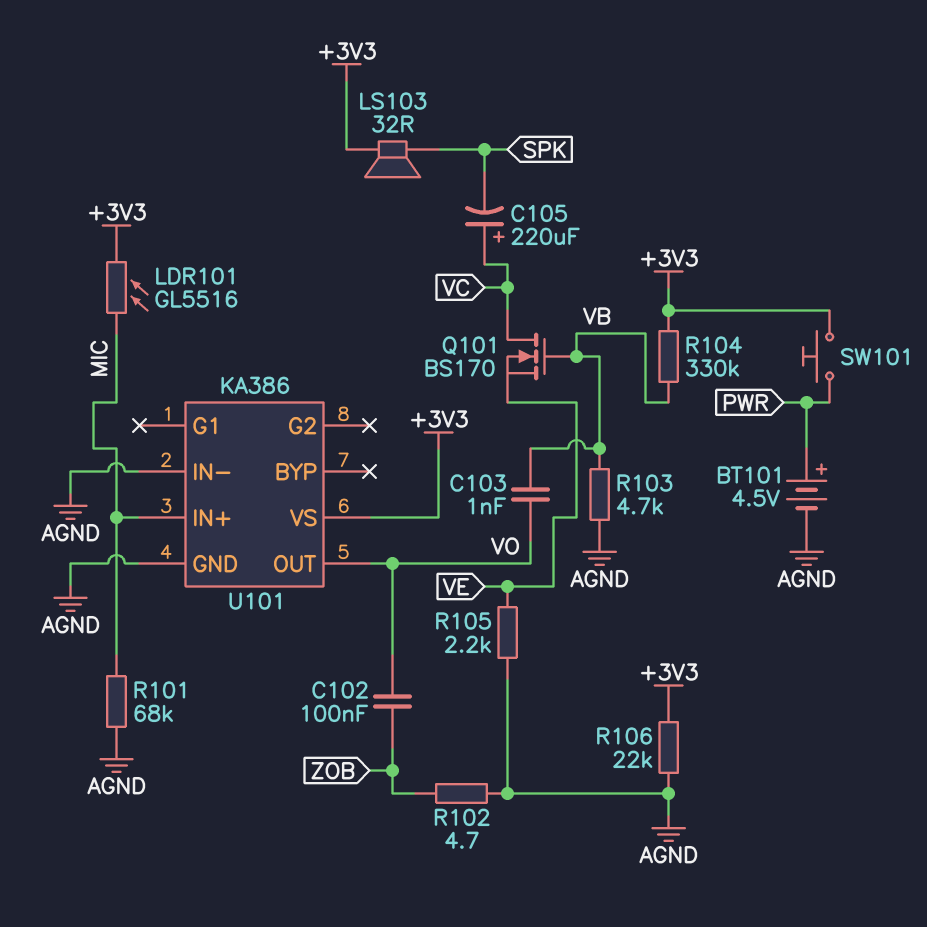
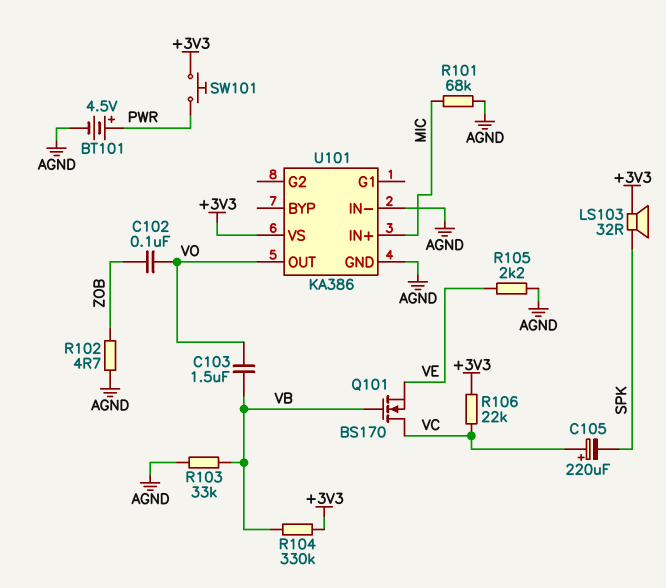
C103: 1nF (VB, VO) -> 1.5uF (VB, VO)
LDR101: GL5516 (+3V3, MIC) -> none
R103: 4.7k (AGND, VB) -> 33k (AGND, VB)
R106: 22k (+3V3, AGND) -> 22k (+3V3, VC)

